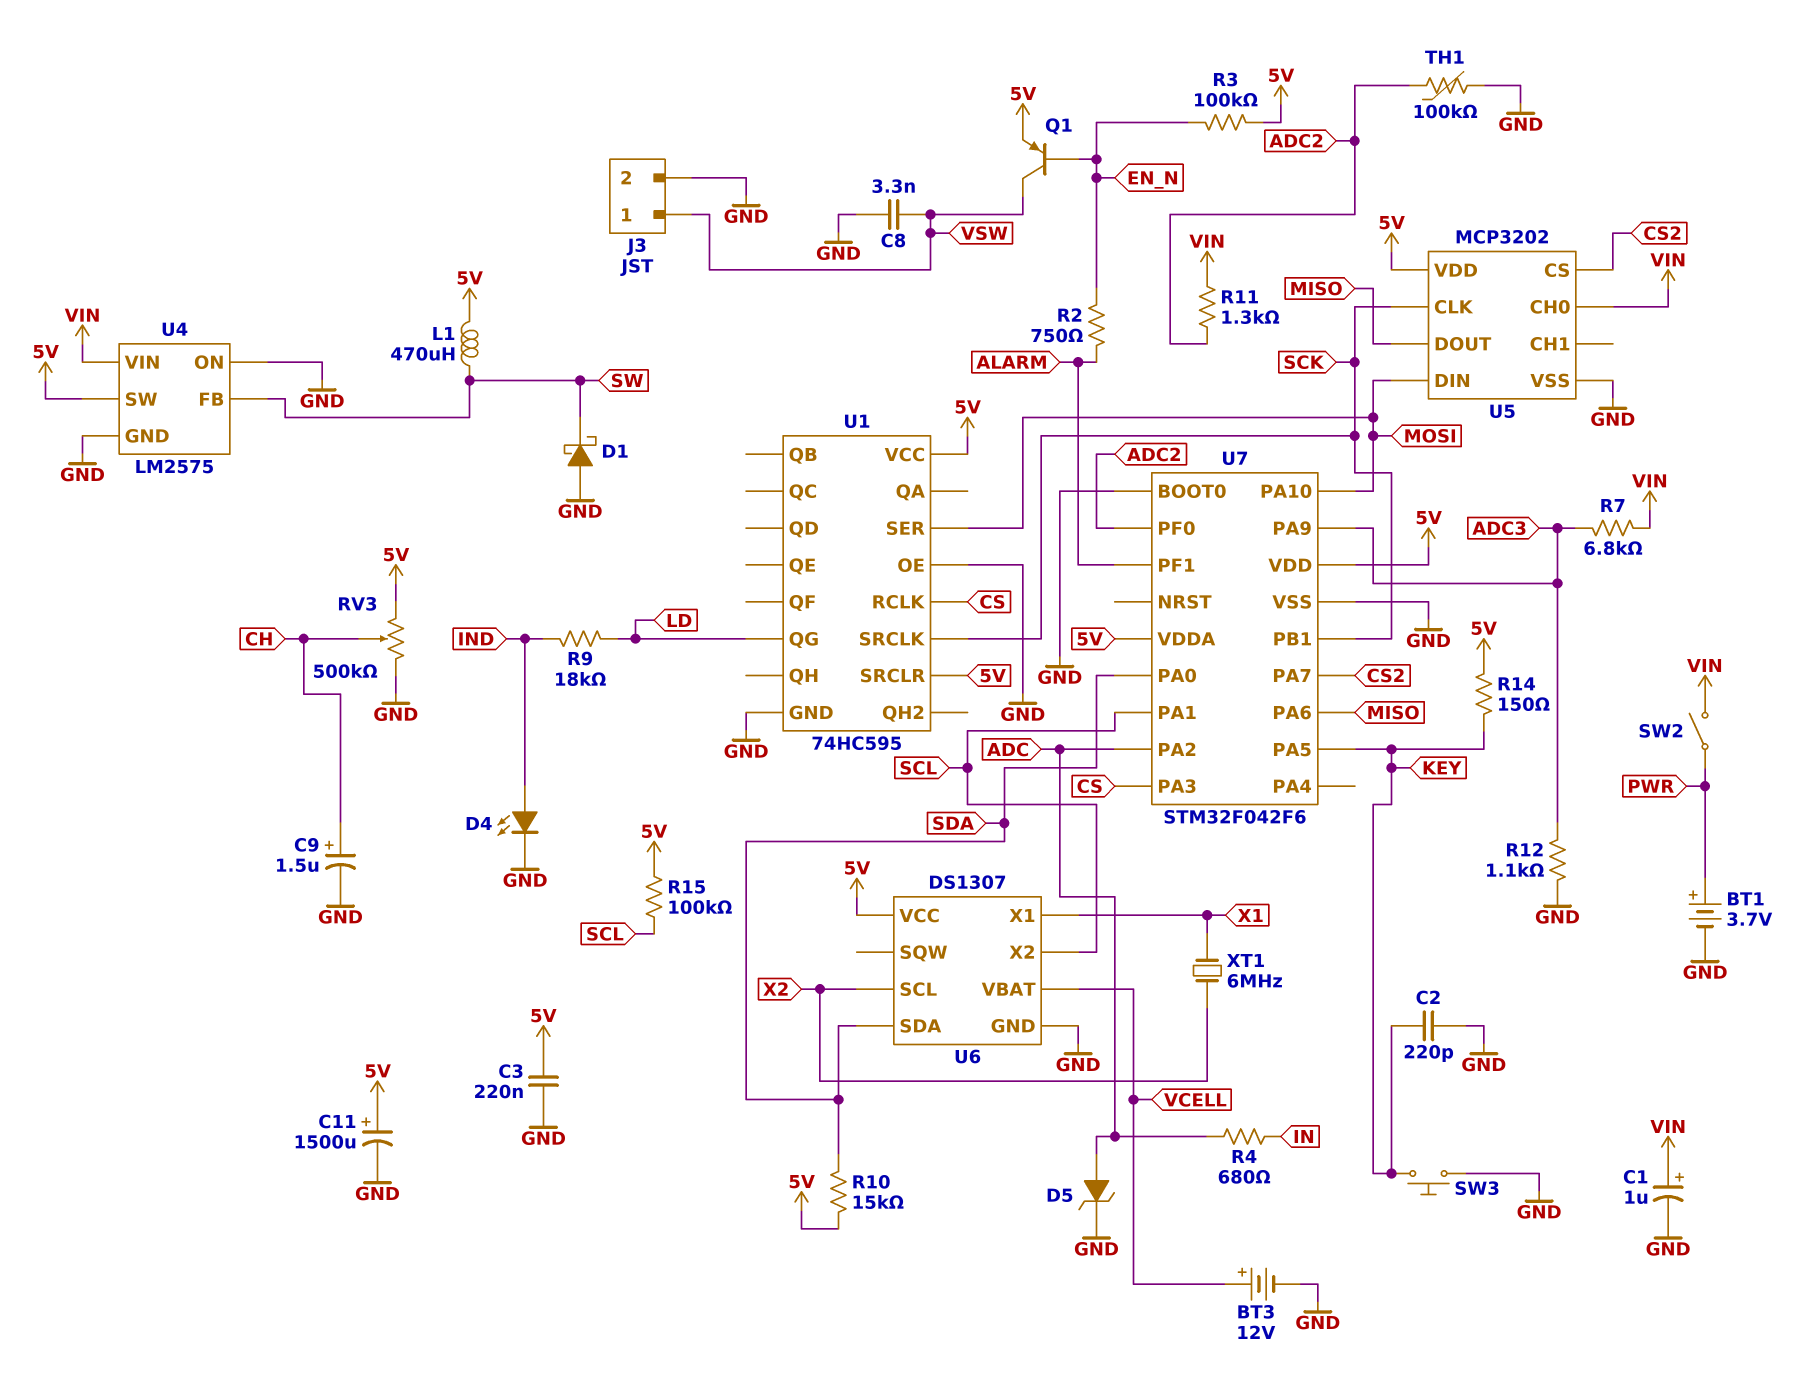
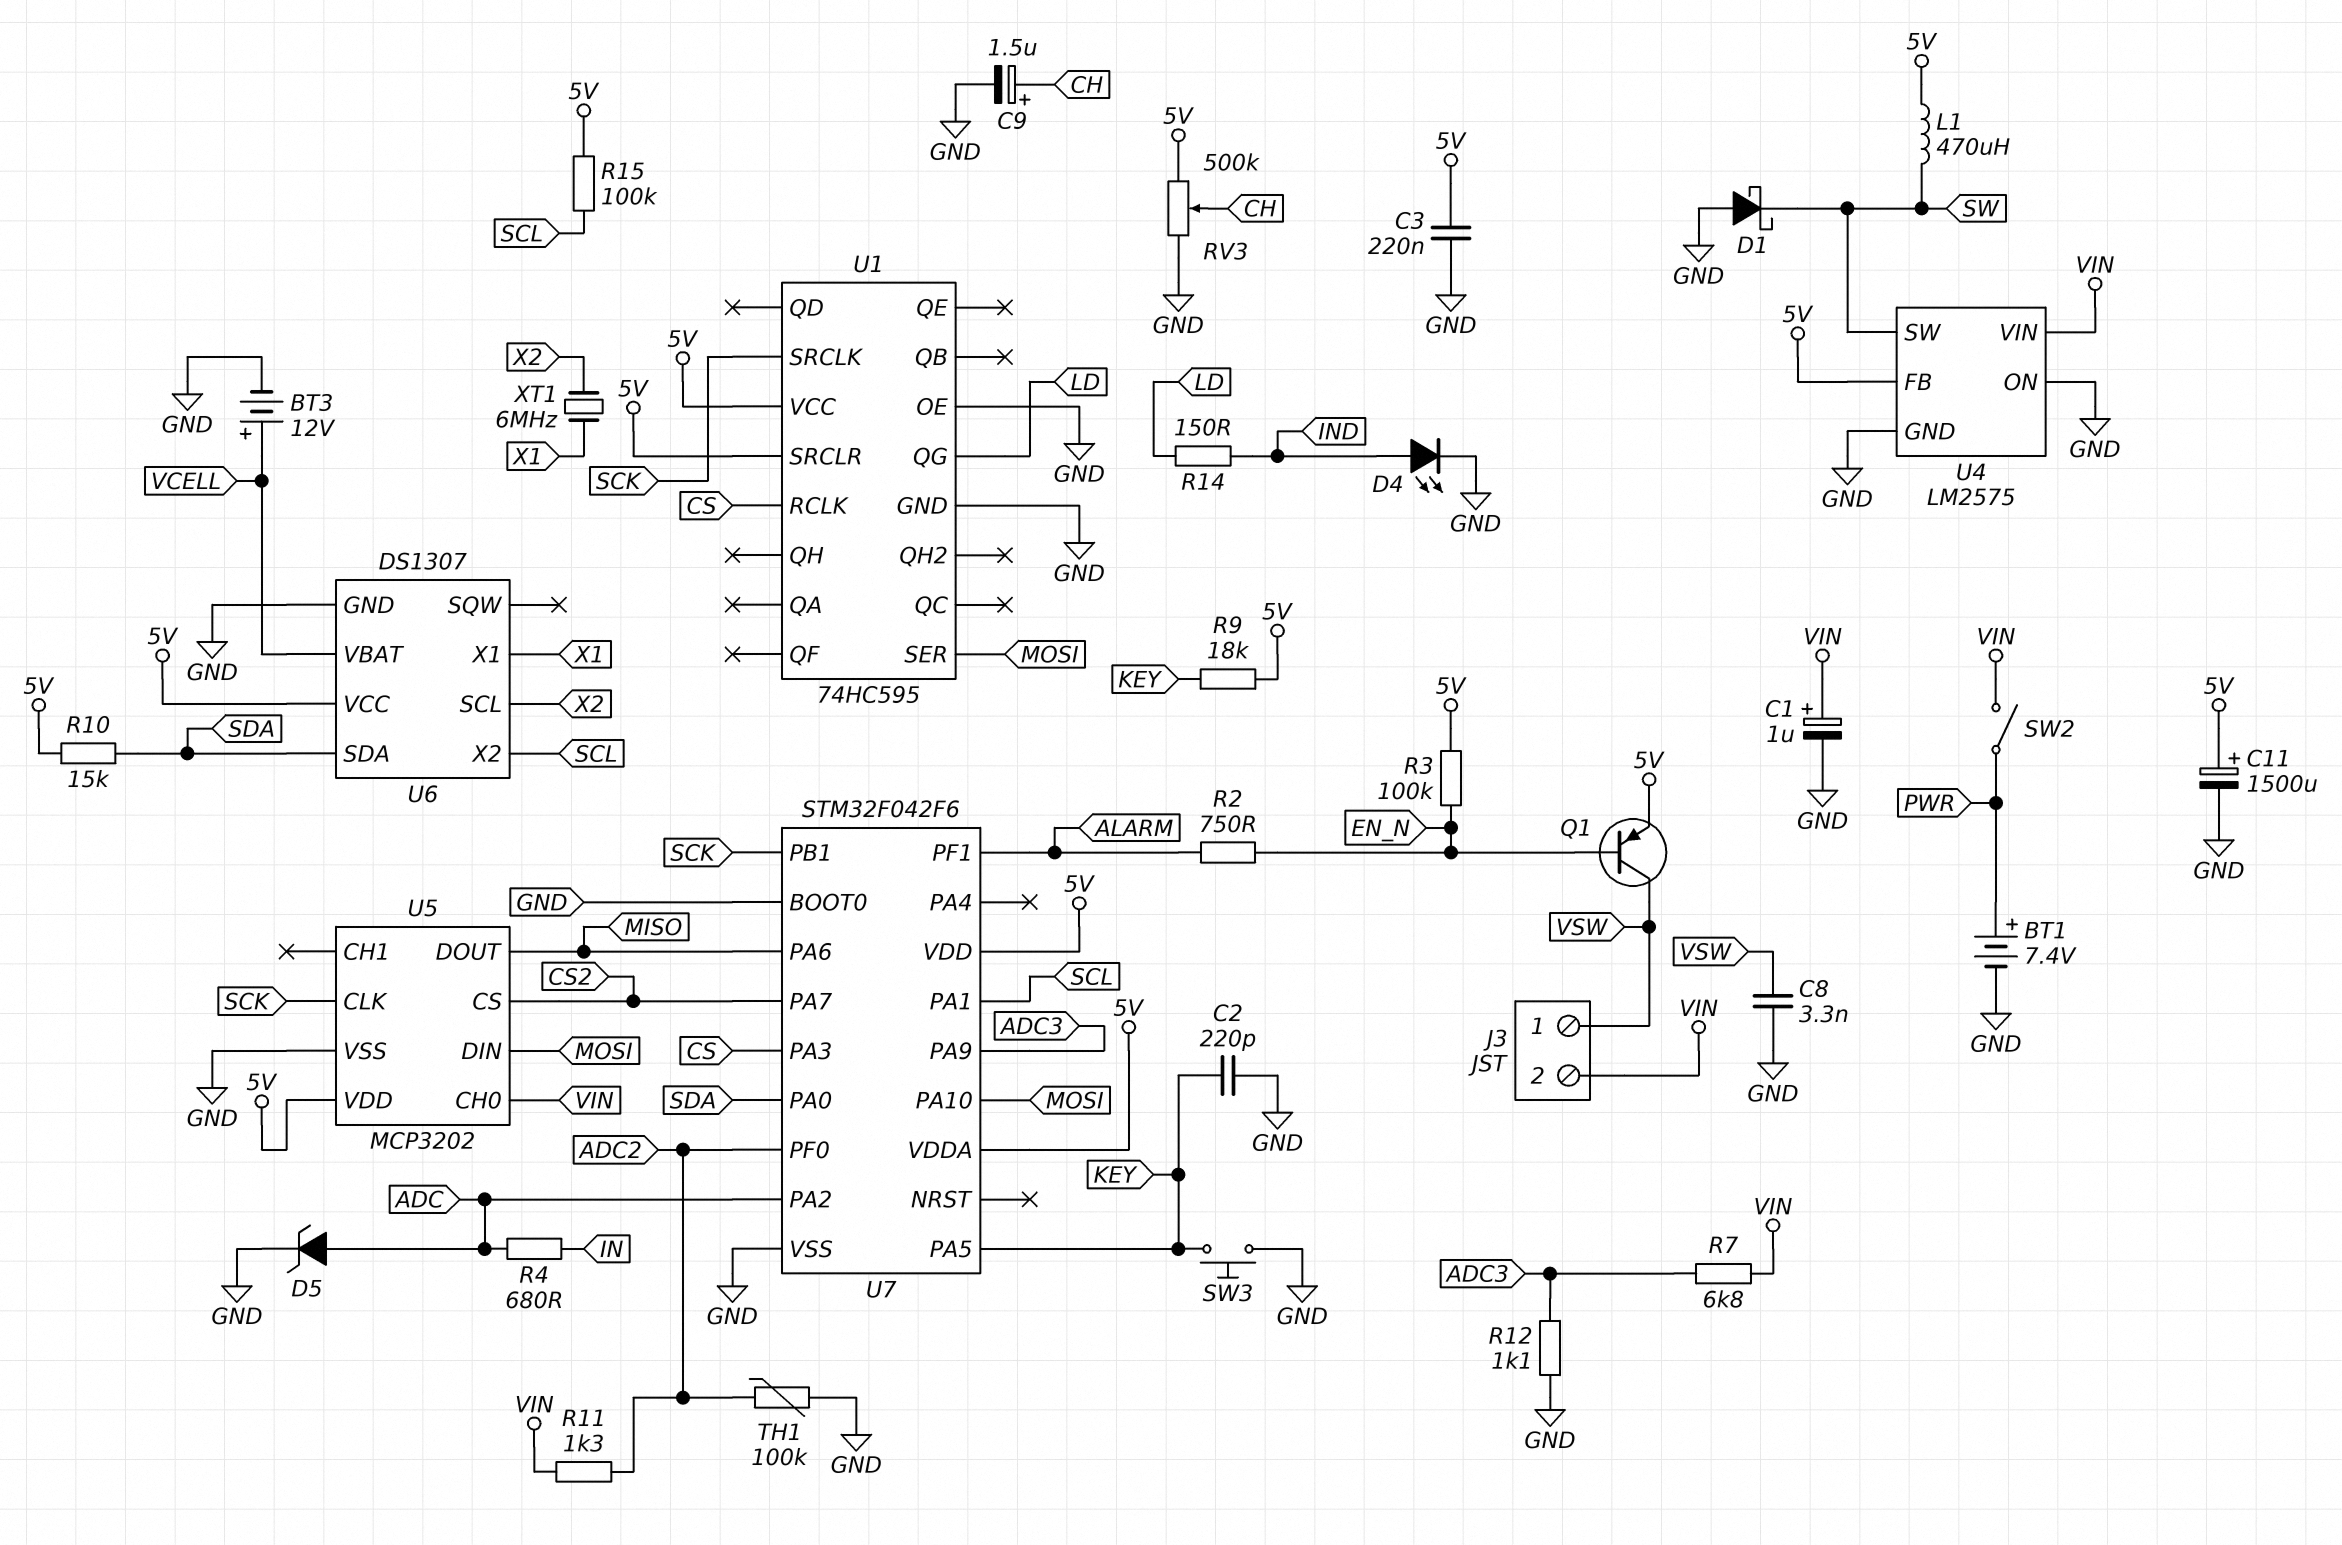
BT1: 3.7V (plus PWR, minus GND) -> 7.4V (plus PWR, minus GND)
J3 pin 2: GND -> VIN
R9: 18k (IND, LD) -> 18k (5V, KEY)
R14: 150 (5V, KEY) -> 150 (IND, LD)
U4 pin FB: SW -> 5V
U4 pin SW: 5V -> SW

